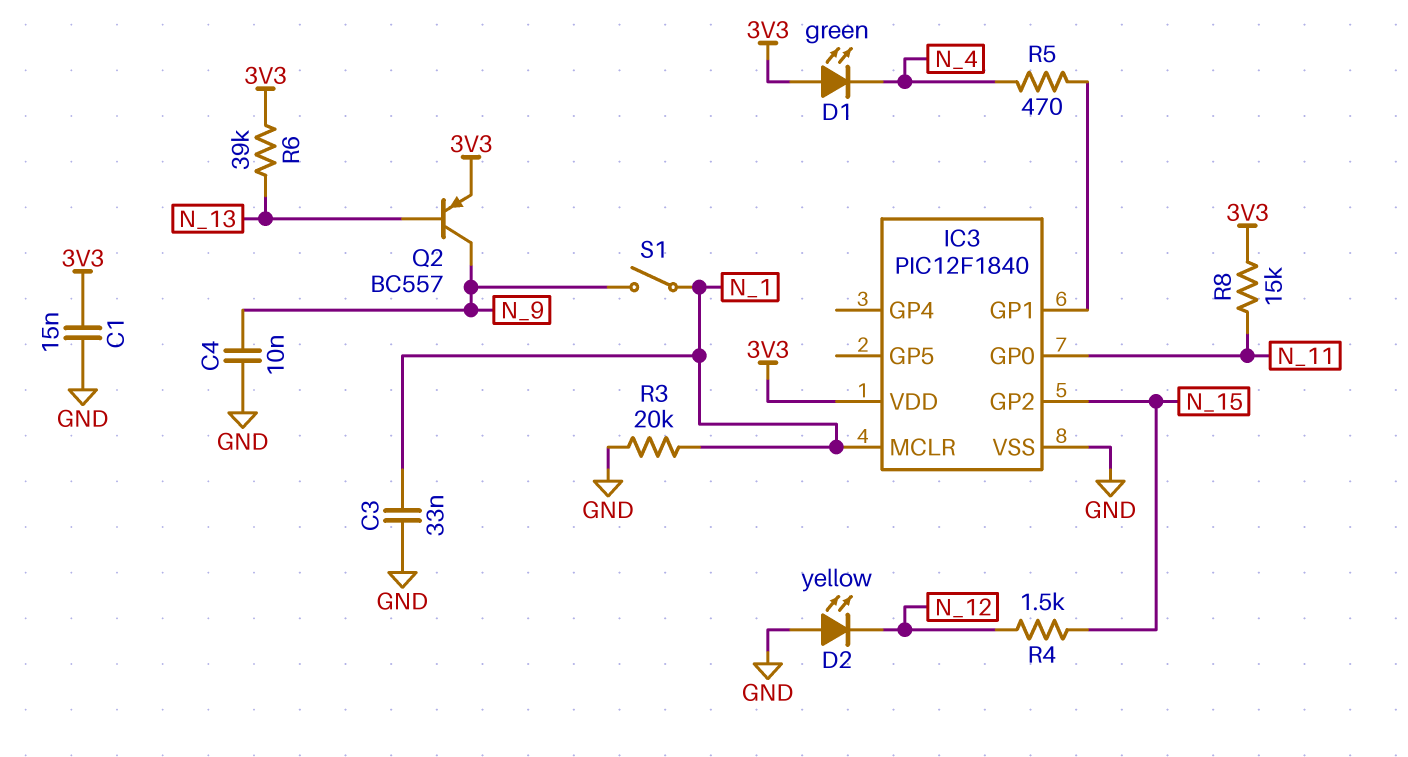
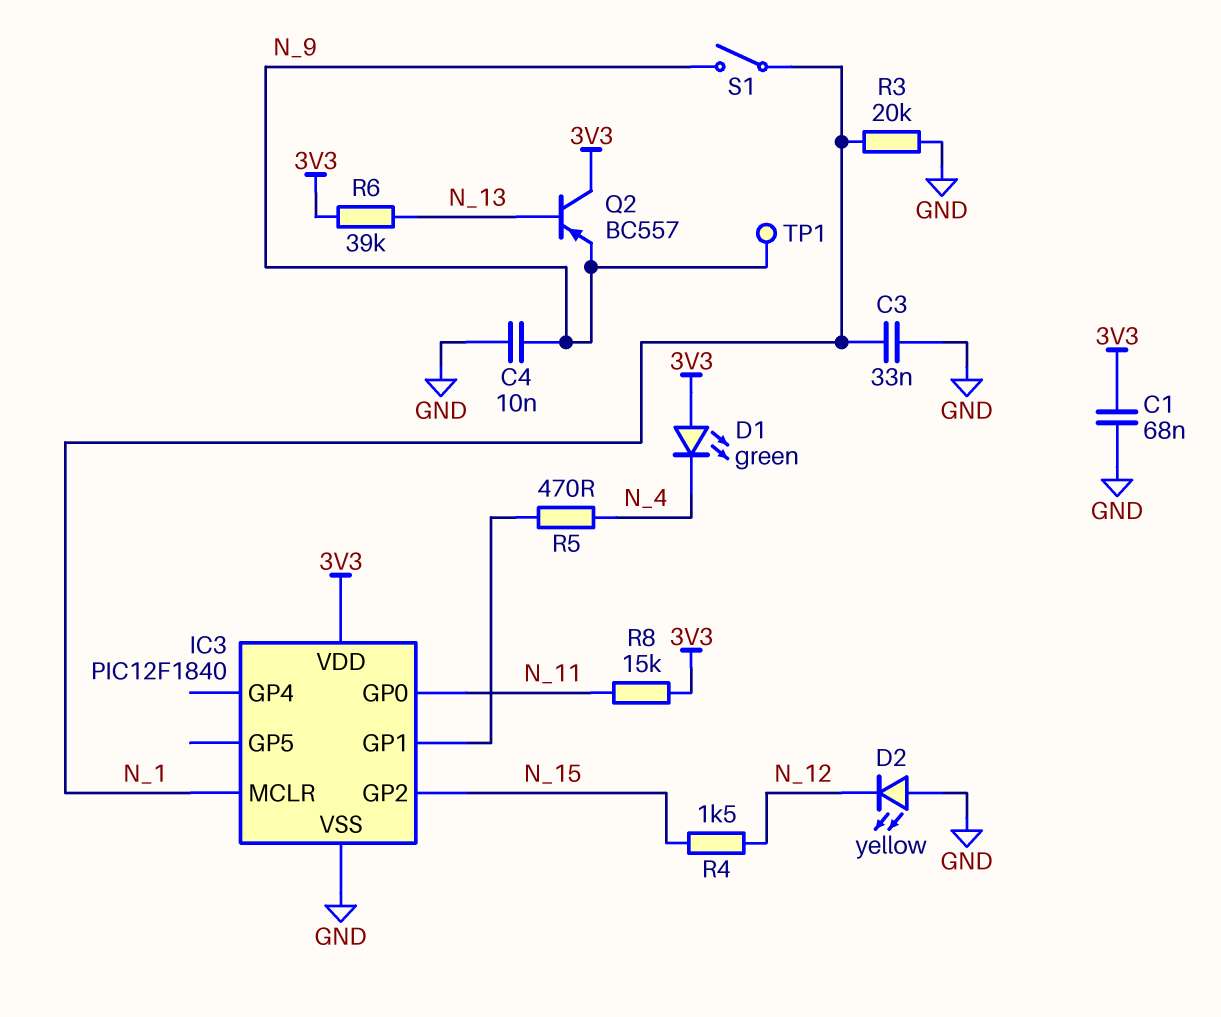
C1: 15nF (3V3, GND) -> 68nF (3V3, GND)
Q2: PNP BC557 (B N_13, C N_9, E 3V3) -> PNP BC557 (B N_13, C 3V3, E N_9)
TP1: none -> test point (N_9)

